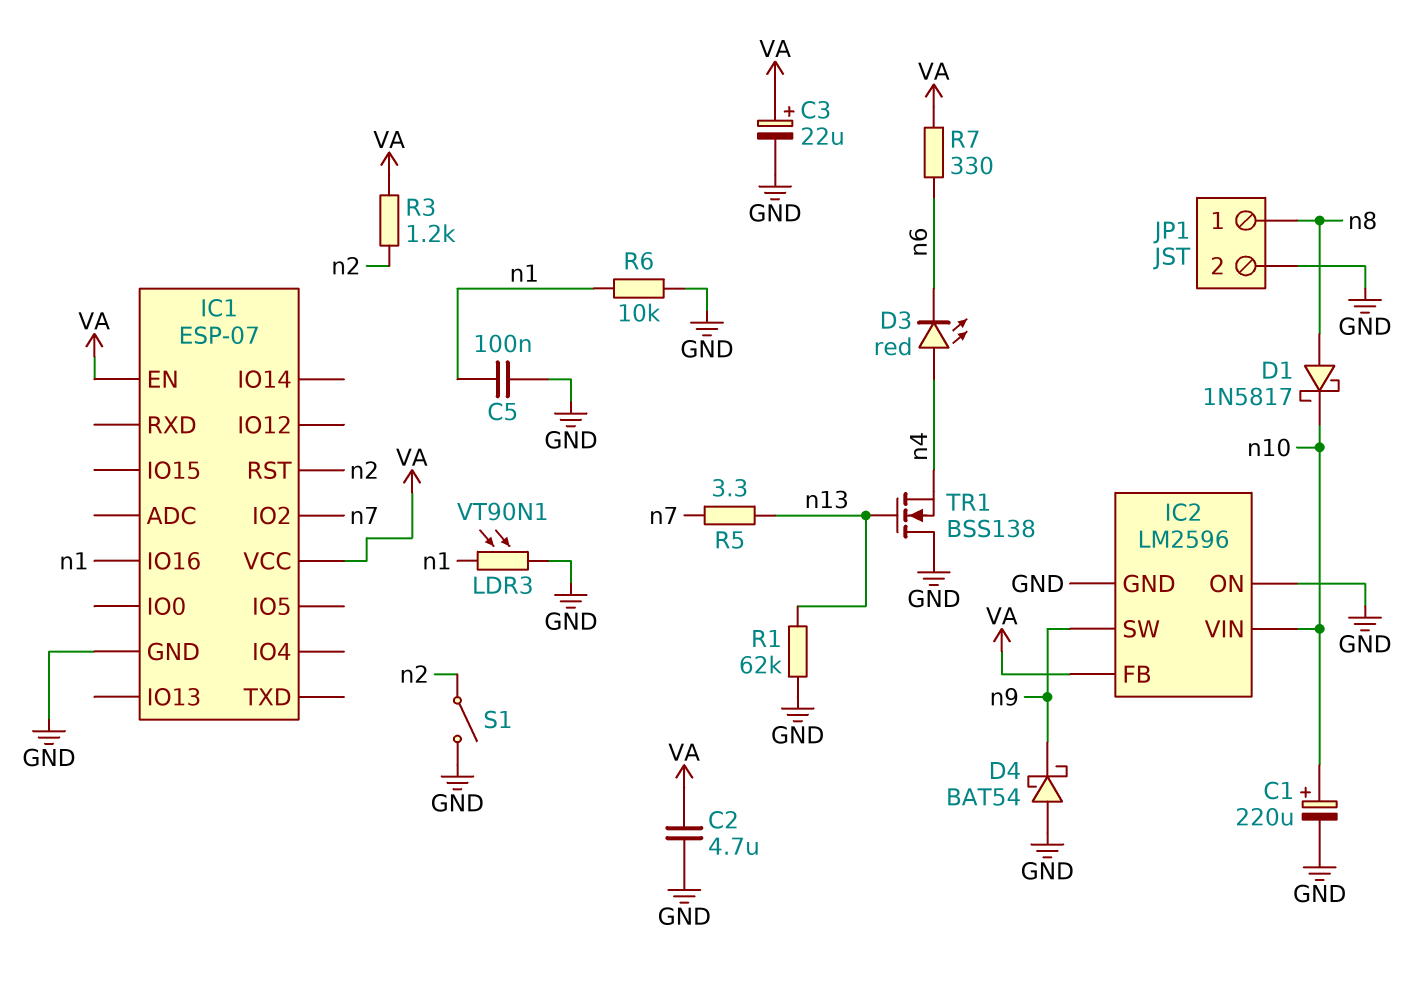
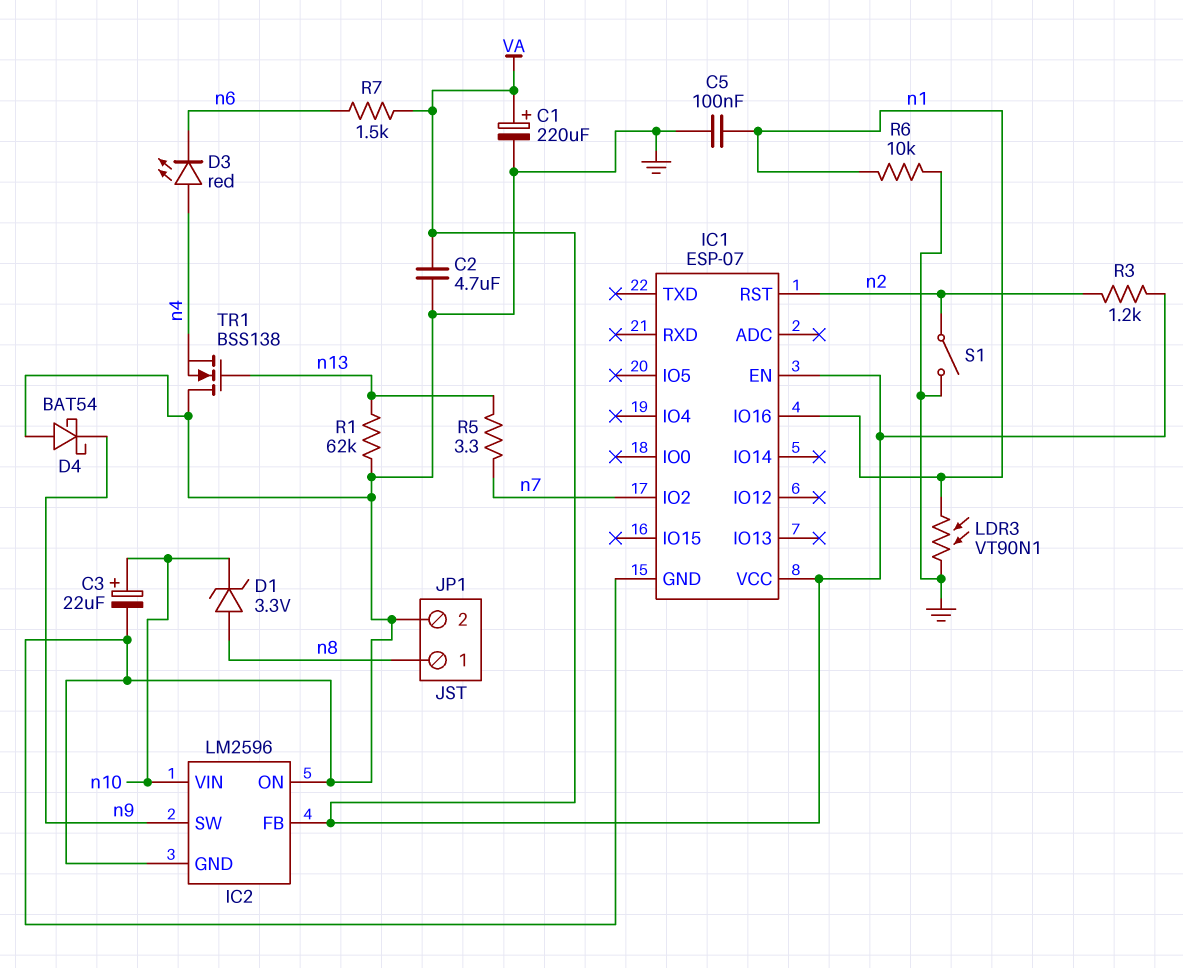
C1: 220uF (plus n10, minus GND) -> 220uF (plus VA, minus GND)
C3: 22uF (plus VA, minus GND) -> 22uF (plus n10, minus GND)
D1: schottky 1N5817 (A n8, K n10) -> zener 3.3V (A n8, K n10)
R7: 330 (VA, n6) -> 1.5k (VA, n6)

